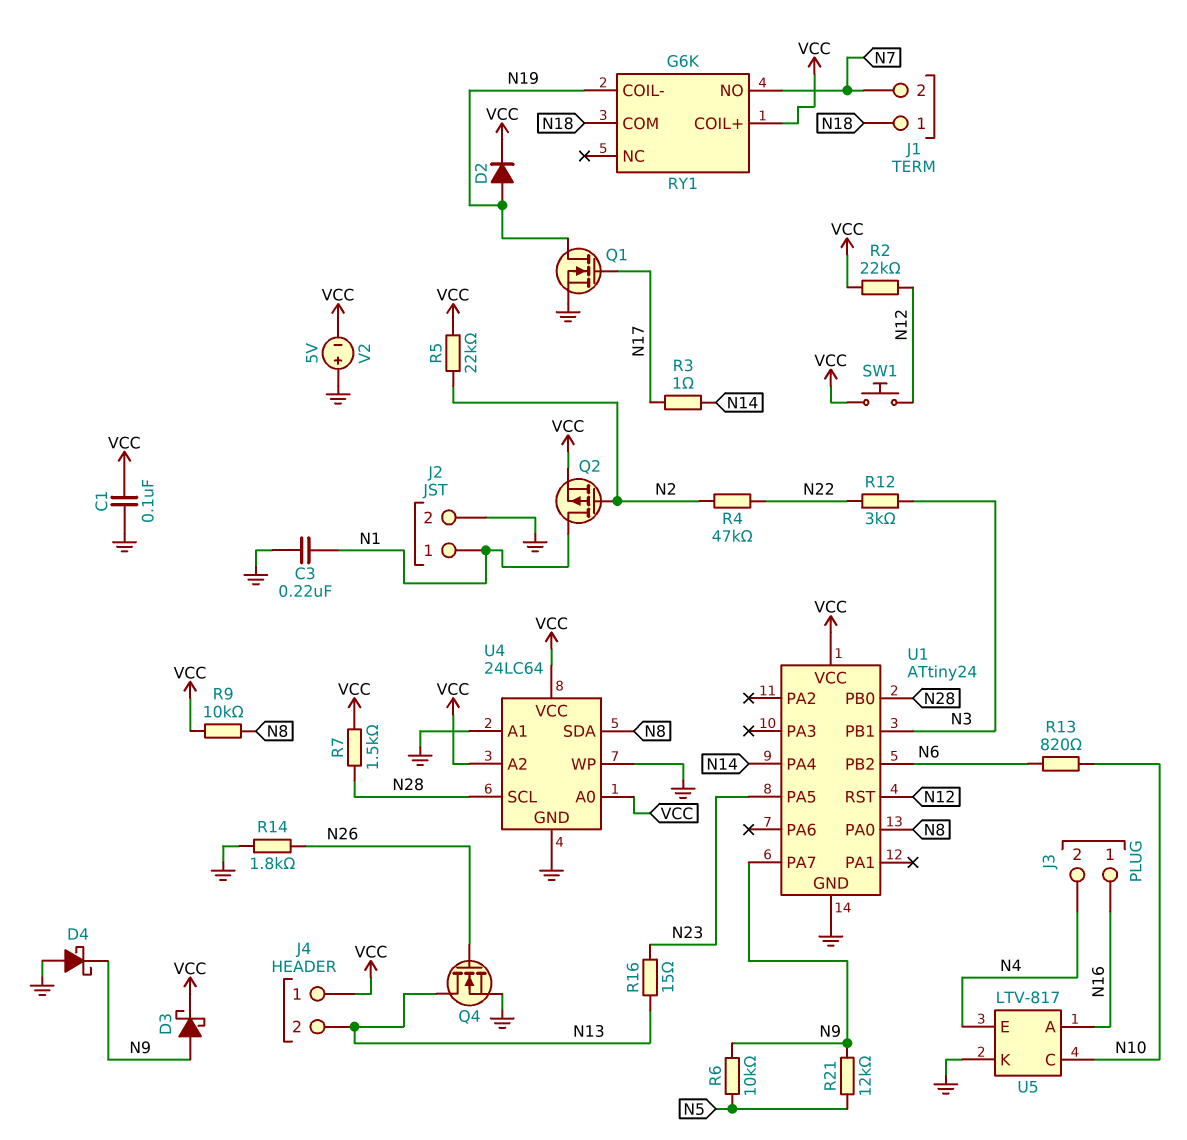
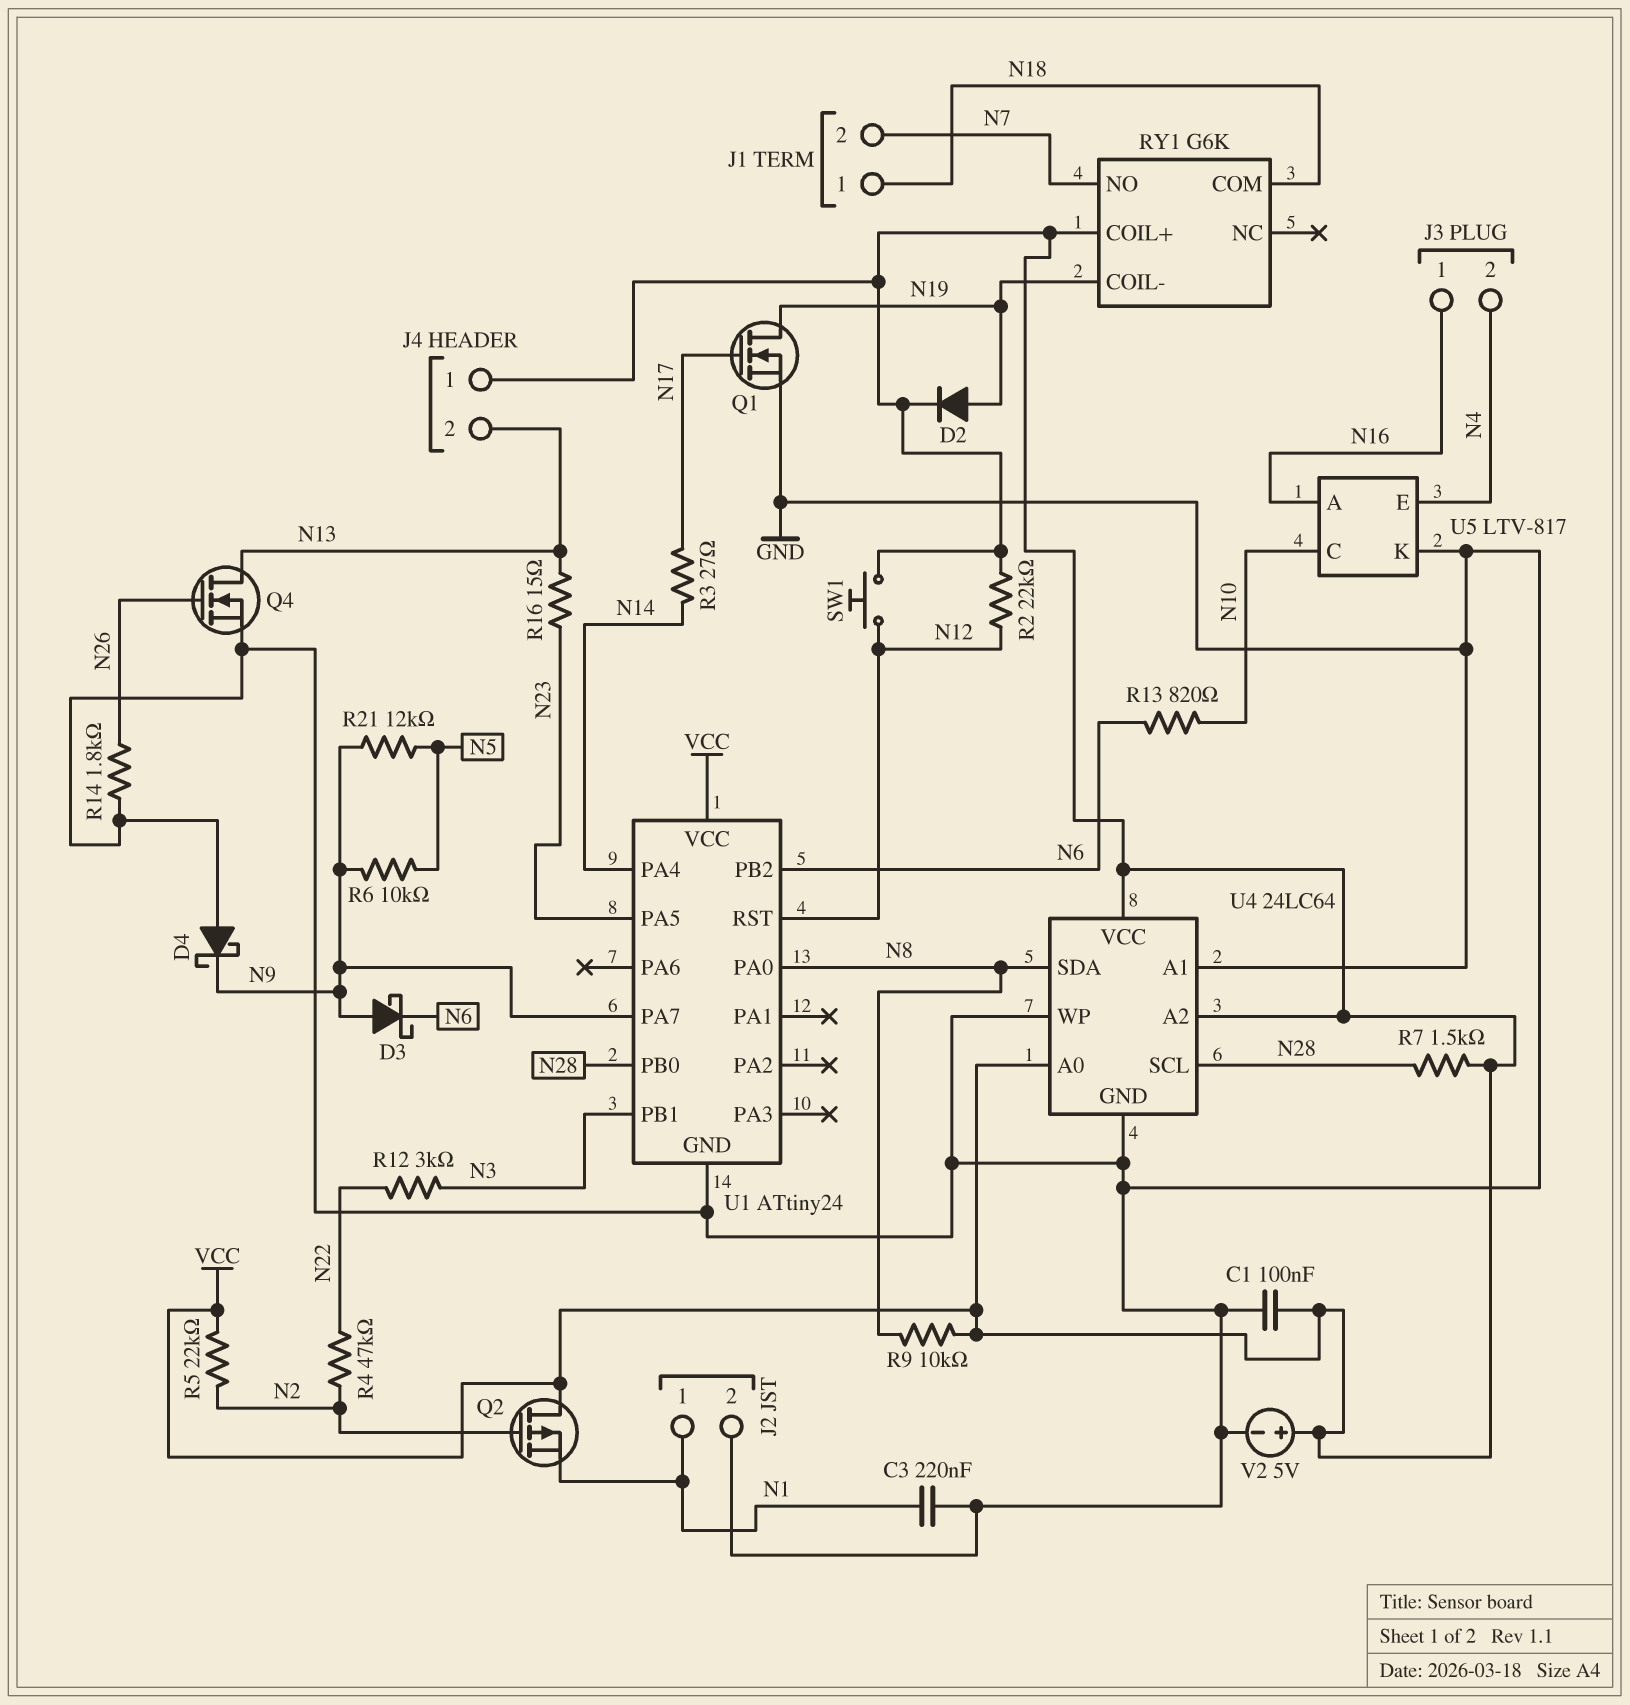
D3: schottky (A N9, K VCC) -> schottky (A N9, K N6)
Q2: PMOS (G N2, D N1, S VCC) -> PMOS (G N2, D VCC, S N1)
R3: 1 (N14, N17) -> 27 (N14, N17)
V2: 5V (plus GND, minus VCC) -> 5V (plus VCC, minus GND)

